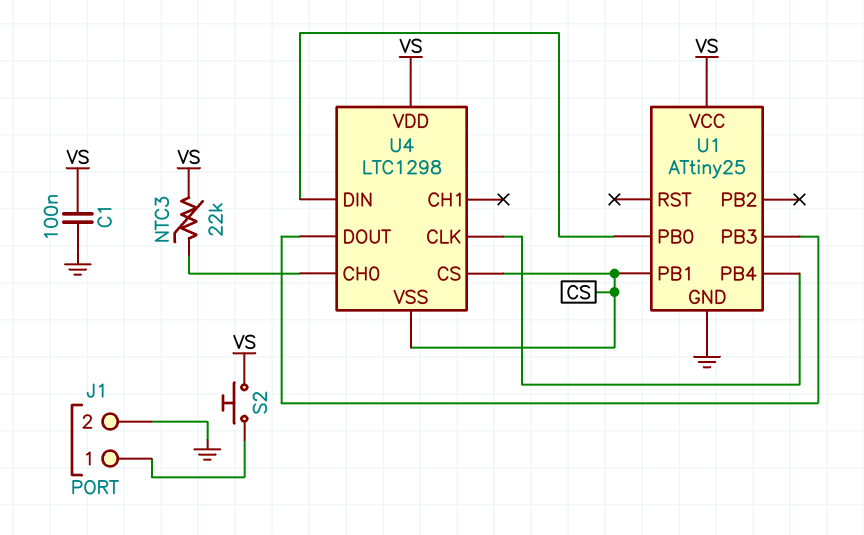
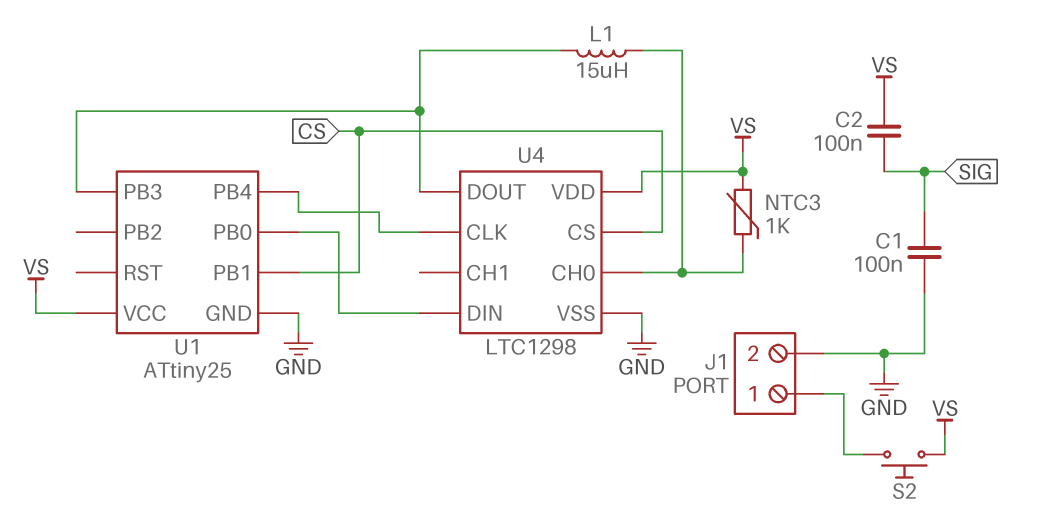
C1: 100nF (GND, VS) -> 100nF (GND, SIG)
C2: none -> 100nF (SIG, VS)
L1: none -> 15uH (U1/PB3, U4/CH0)
NTC3: 22k (U4/CH0, VS) -> 1k (U4/CH0, VS)
U4 pin VSS: CS -> GND

